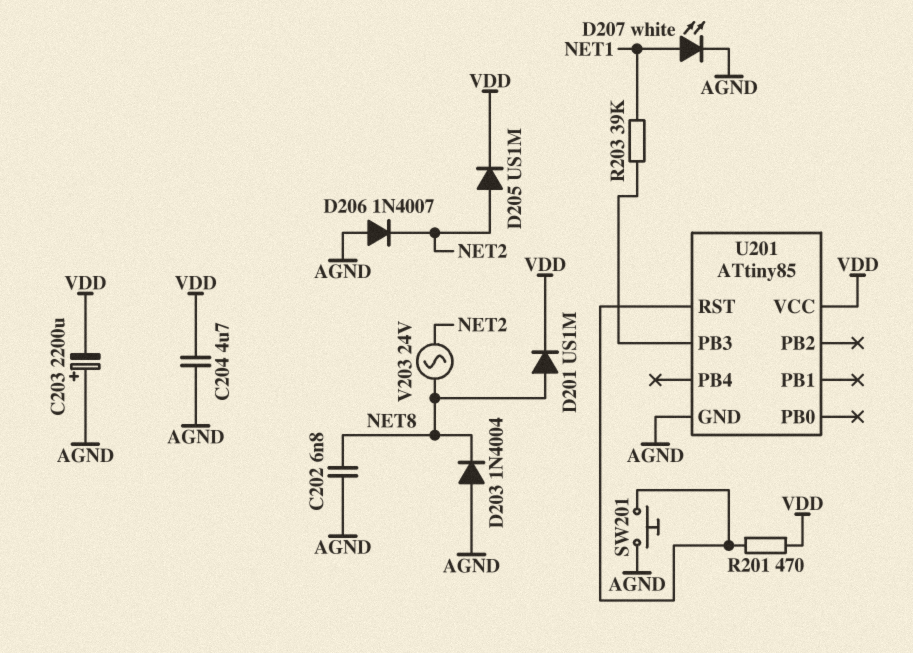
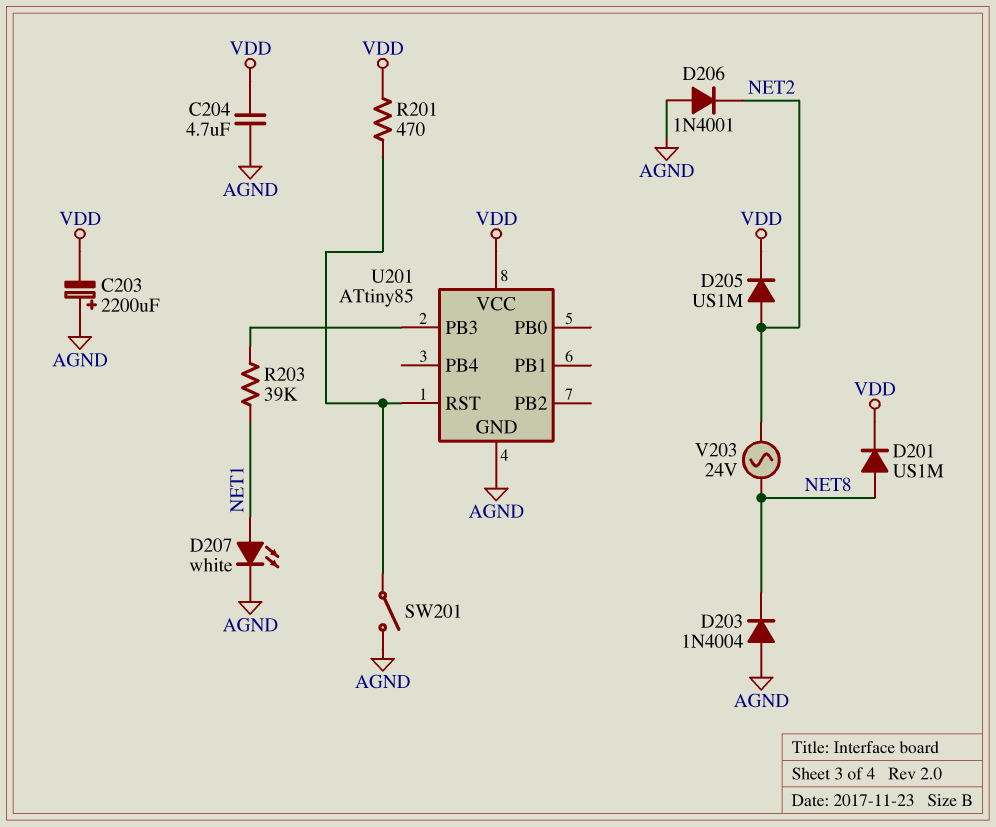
C202: 6.8nF (AGND, NET8) -> none
D206: diode 1N4007 (A AGND, K NET2) -> diode 1N4001 (A AGND, K NET2)
SW201: button (AGND, U201/RST) -> switch (AGND, U201/RST)

